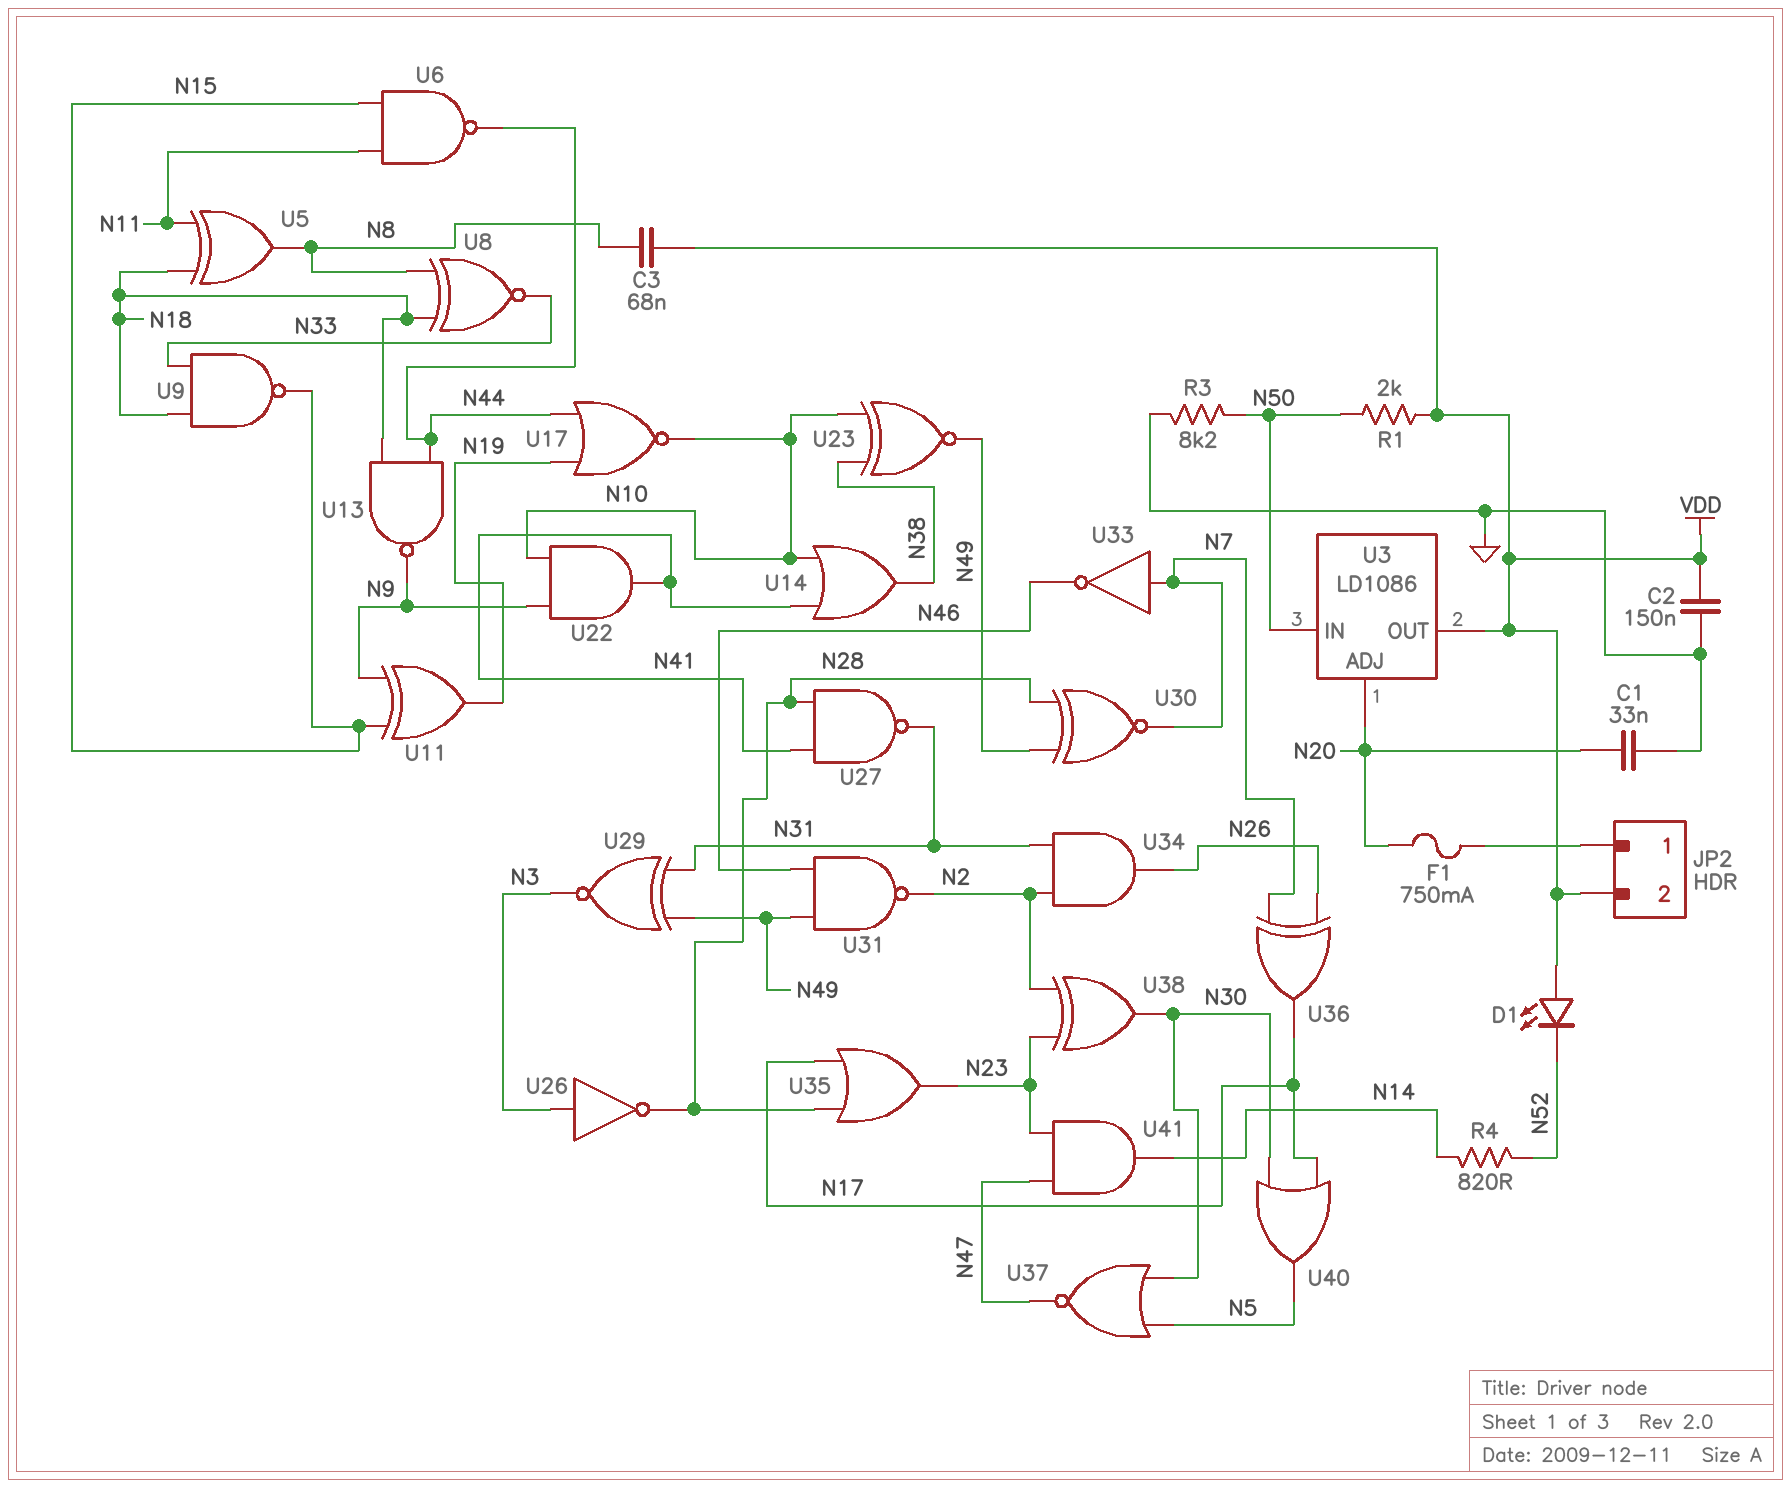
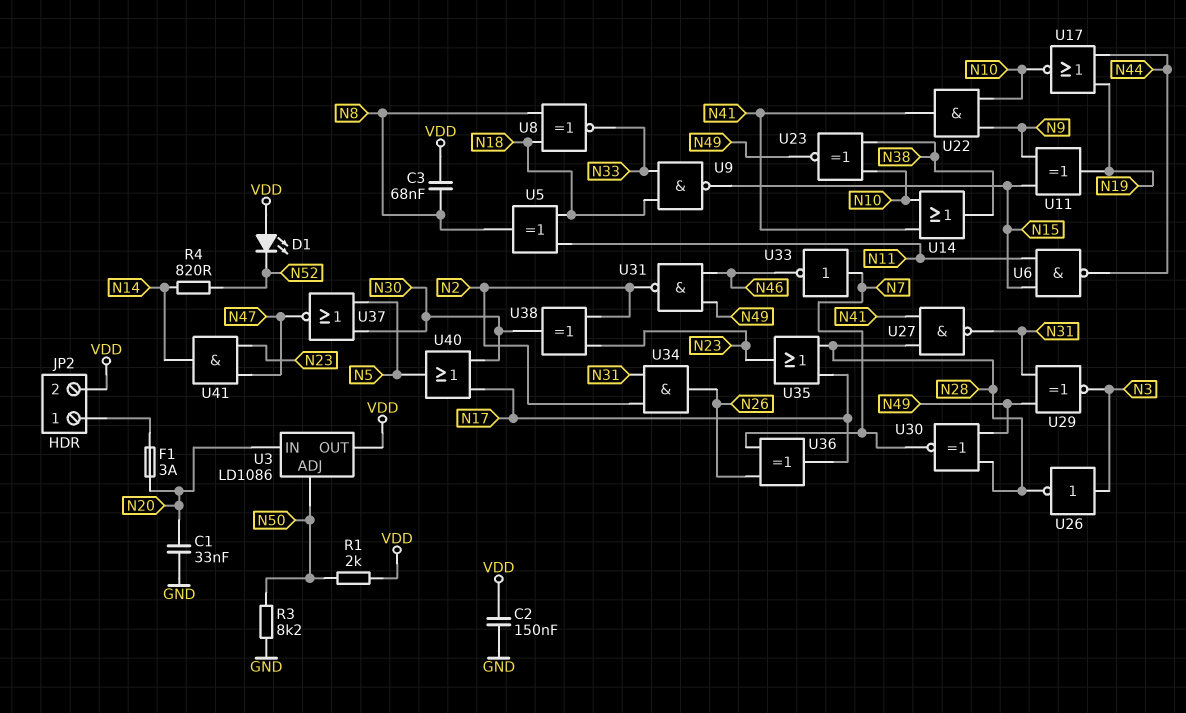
F1: 750mA (JP2/1, N20) -> 3A (JP2/1, N20)
U3 pin ADJ: N20 -> N50
U3 pin IN: N50 -> N20
U13: NAND (in N18, in N44, out N9) -> none

